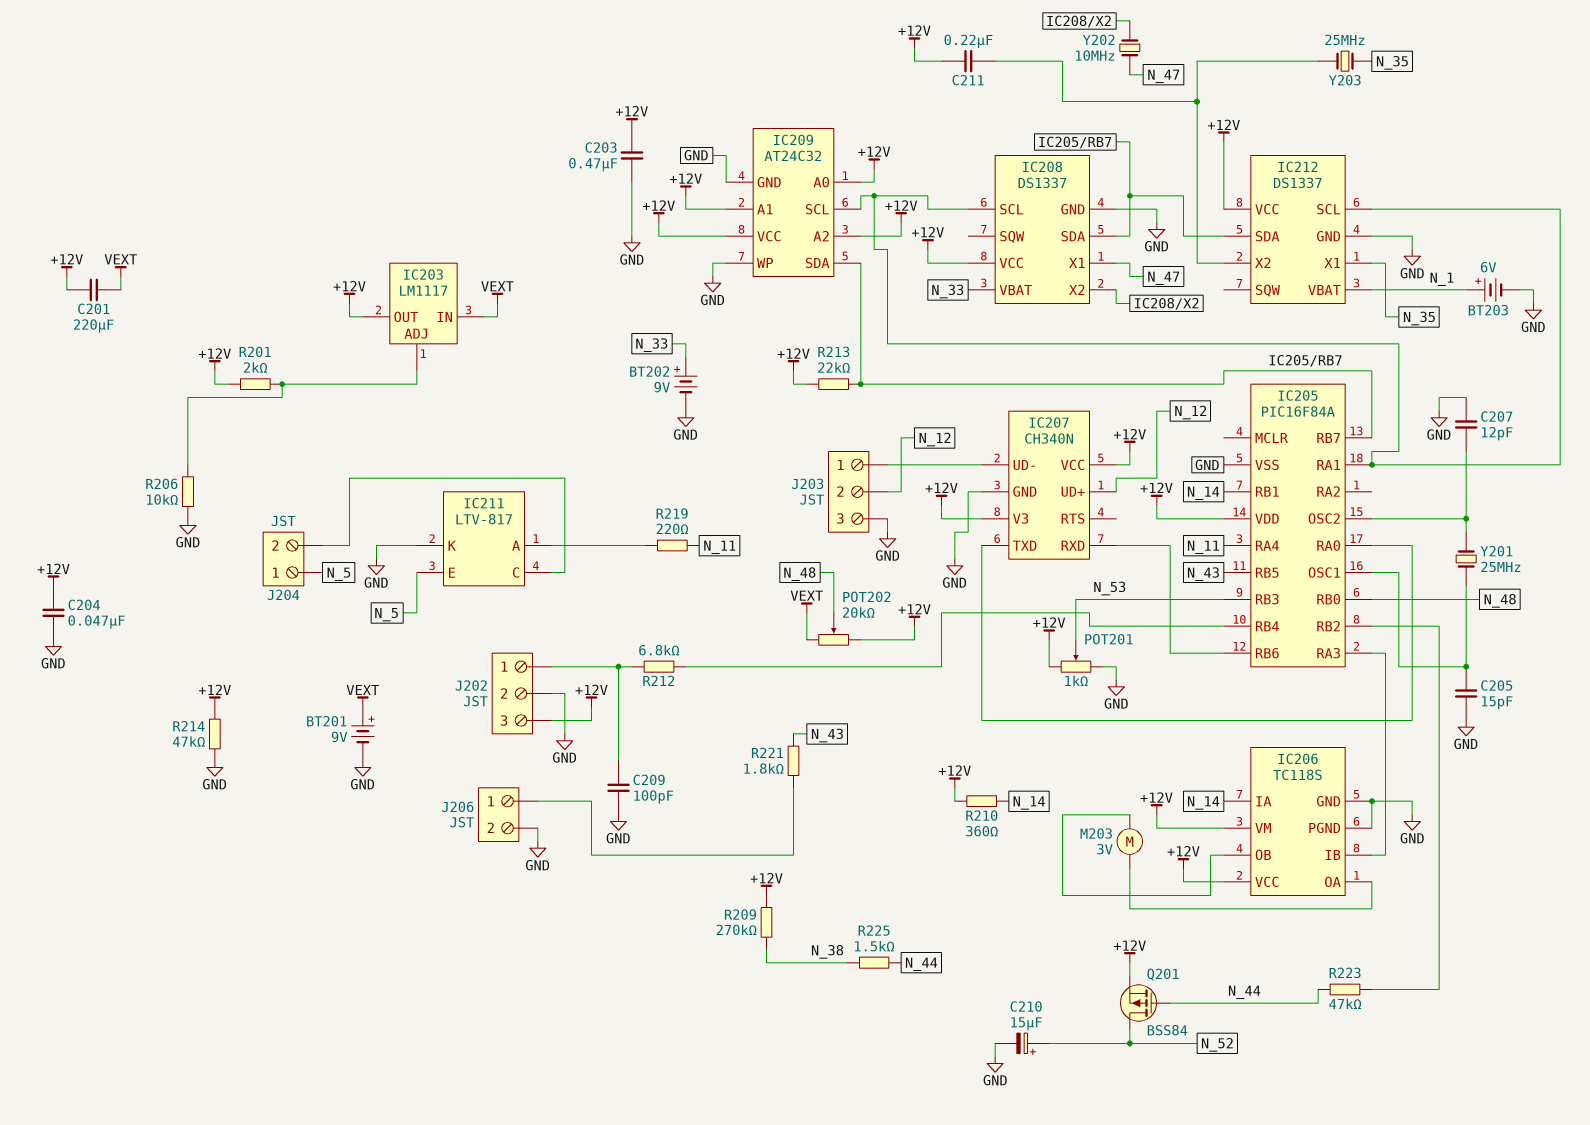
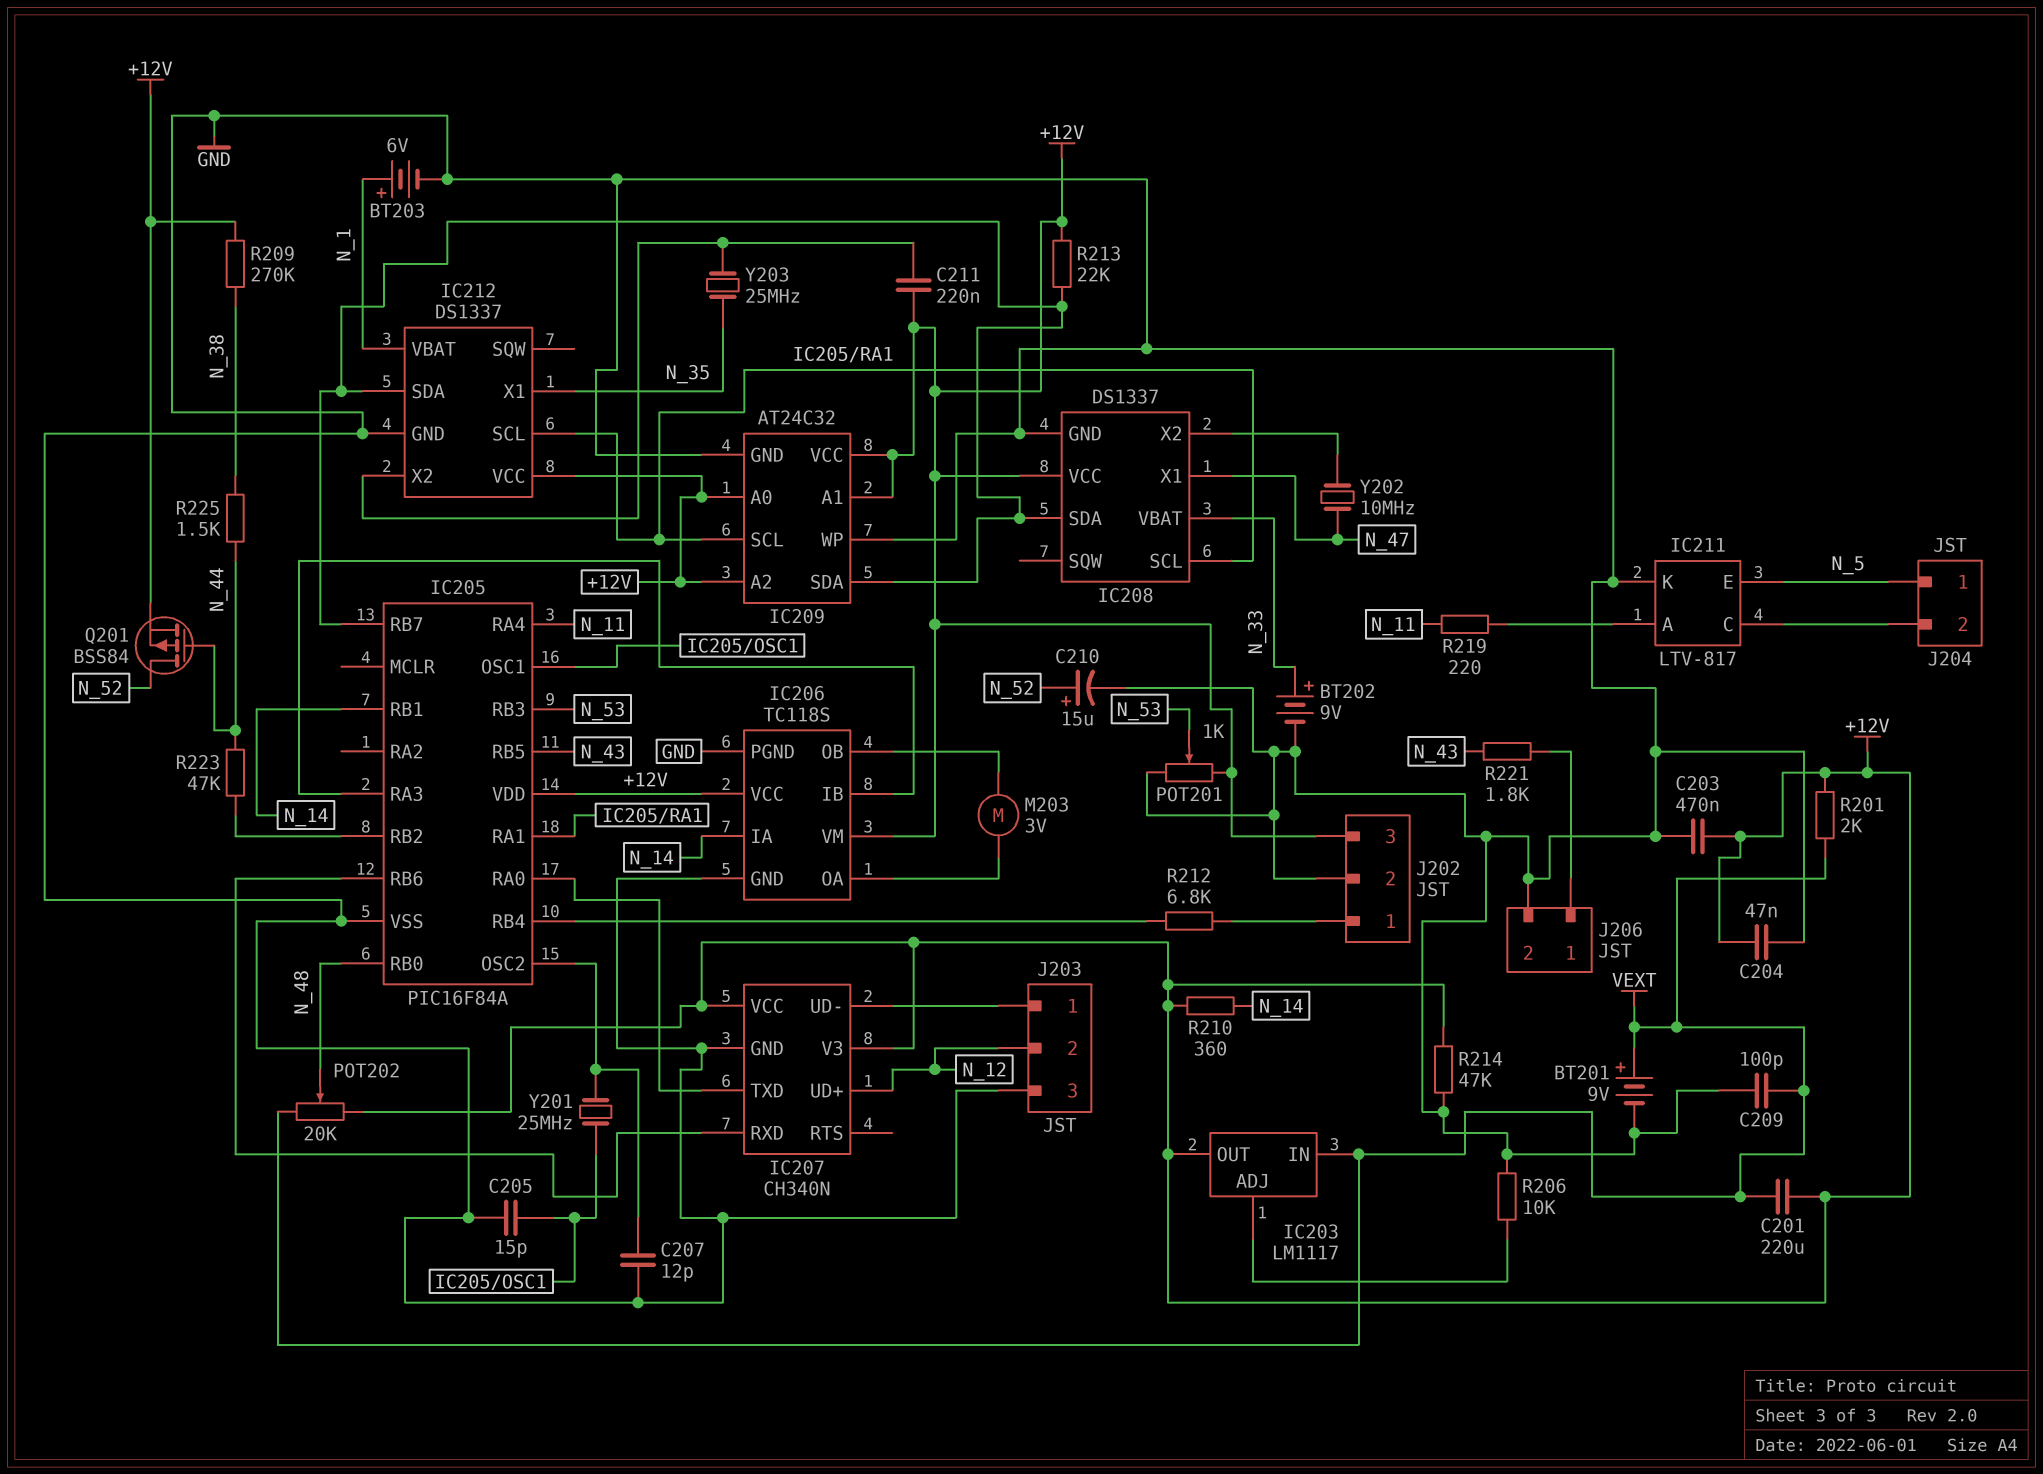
C209: 100pF (GND, J202/1) -> 100pF (GND, VEXT)
R201: 2k (+12V, IC203/ADJ) -> 2k (+12V, VEXT)

